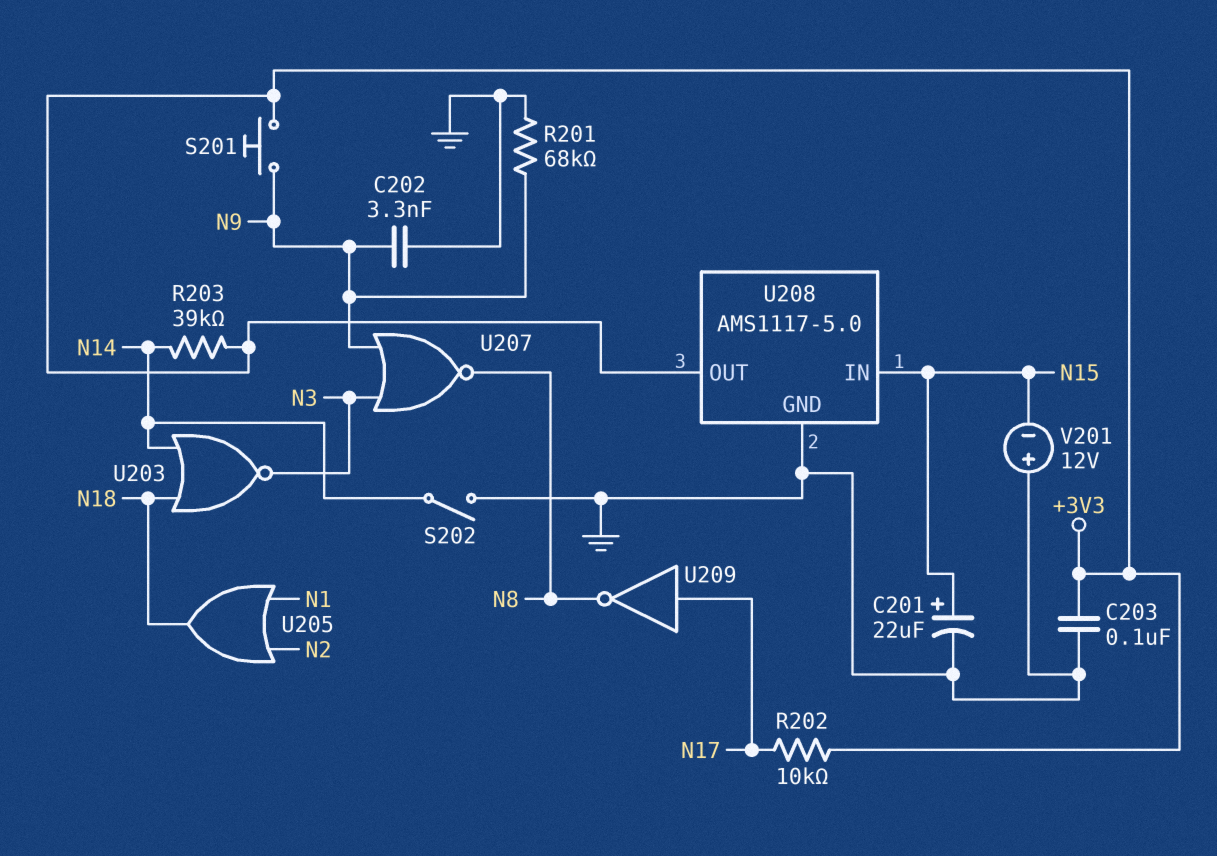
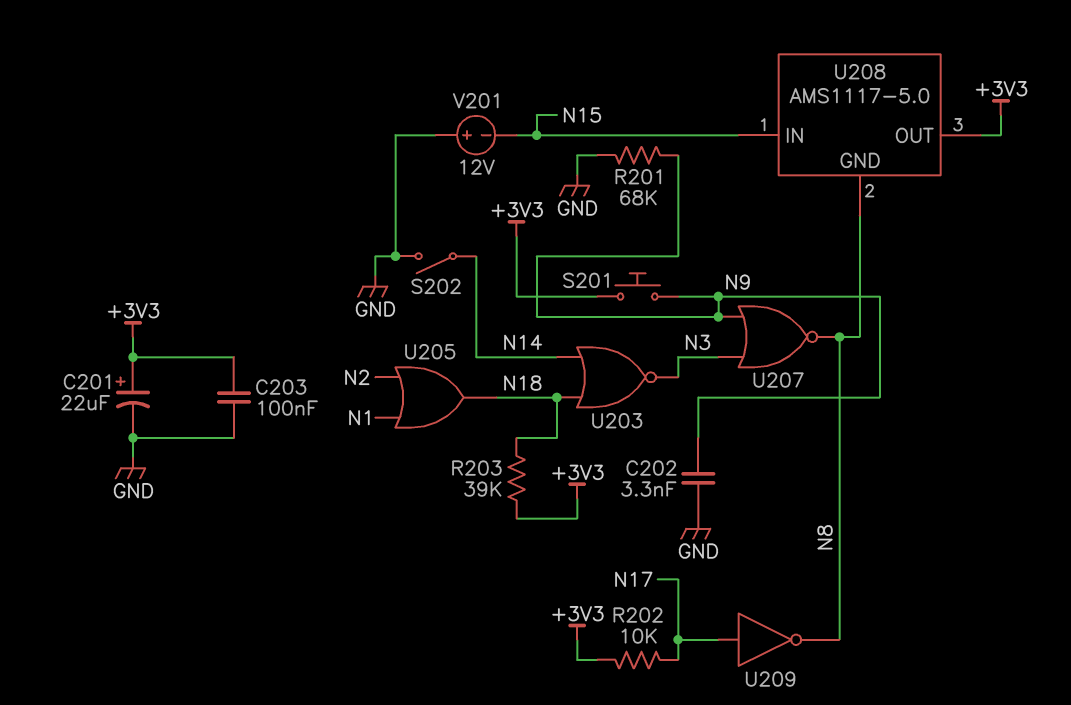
C201: 22uF (plus N15, minus GND) -> 22uF (plus +3V3, minus GND)
R203: 39k (+3V3, N14) -> 39k (+3V3, N18)
U208 pin GND: GND -> N8

